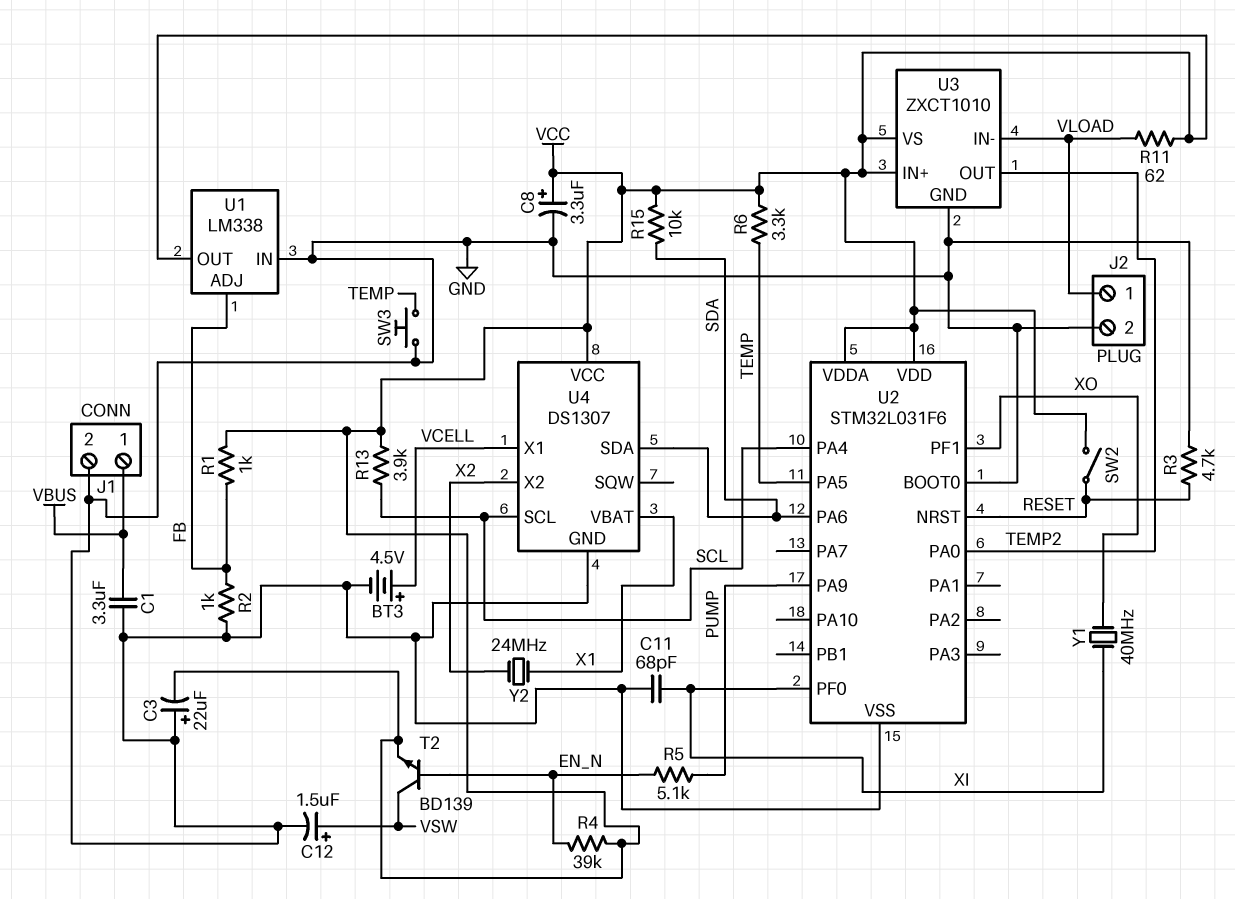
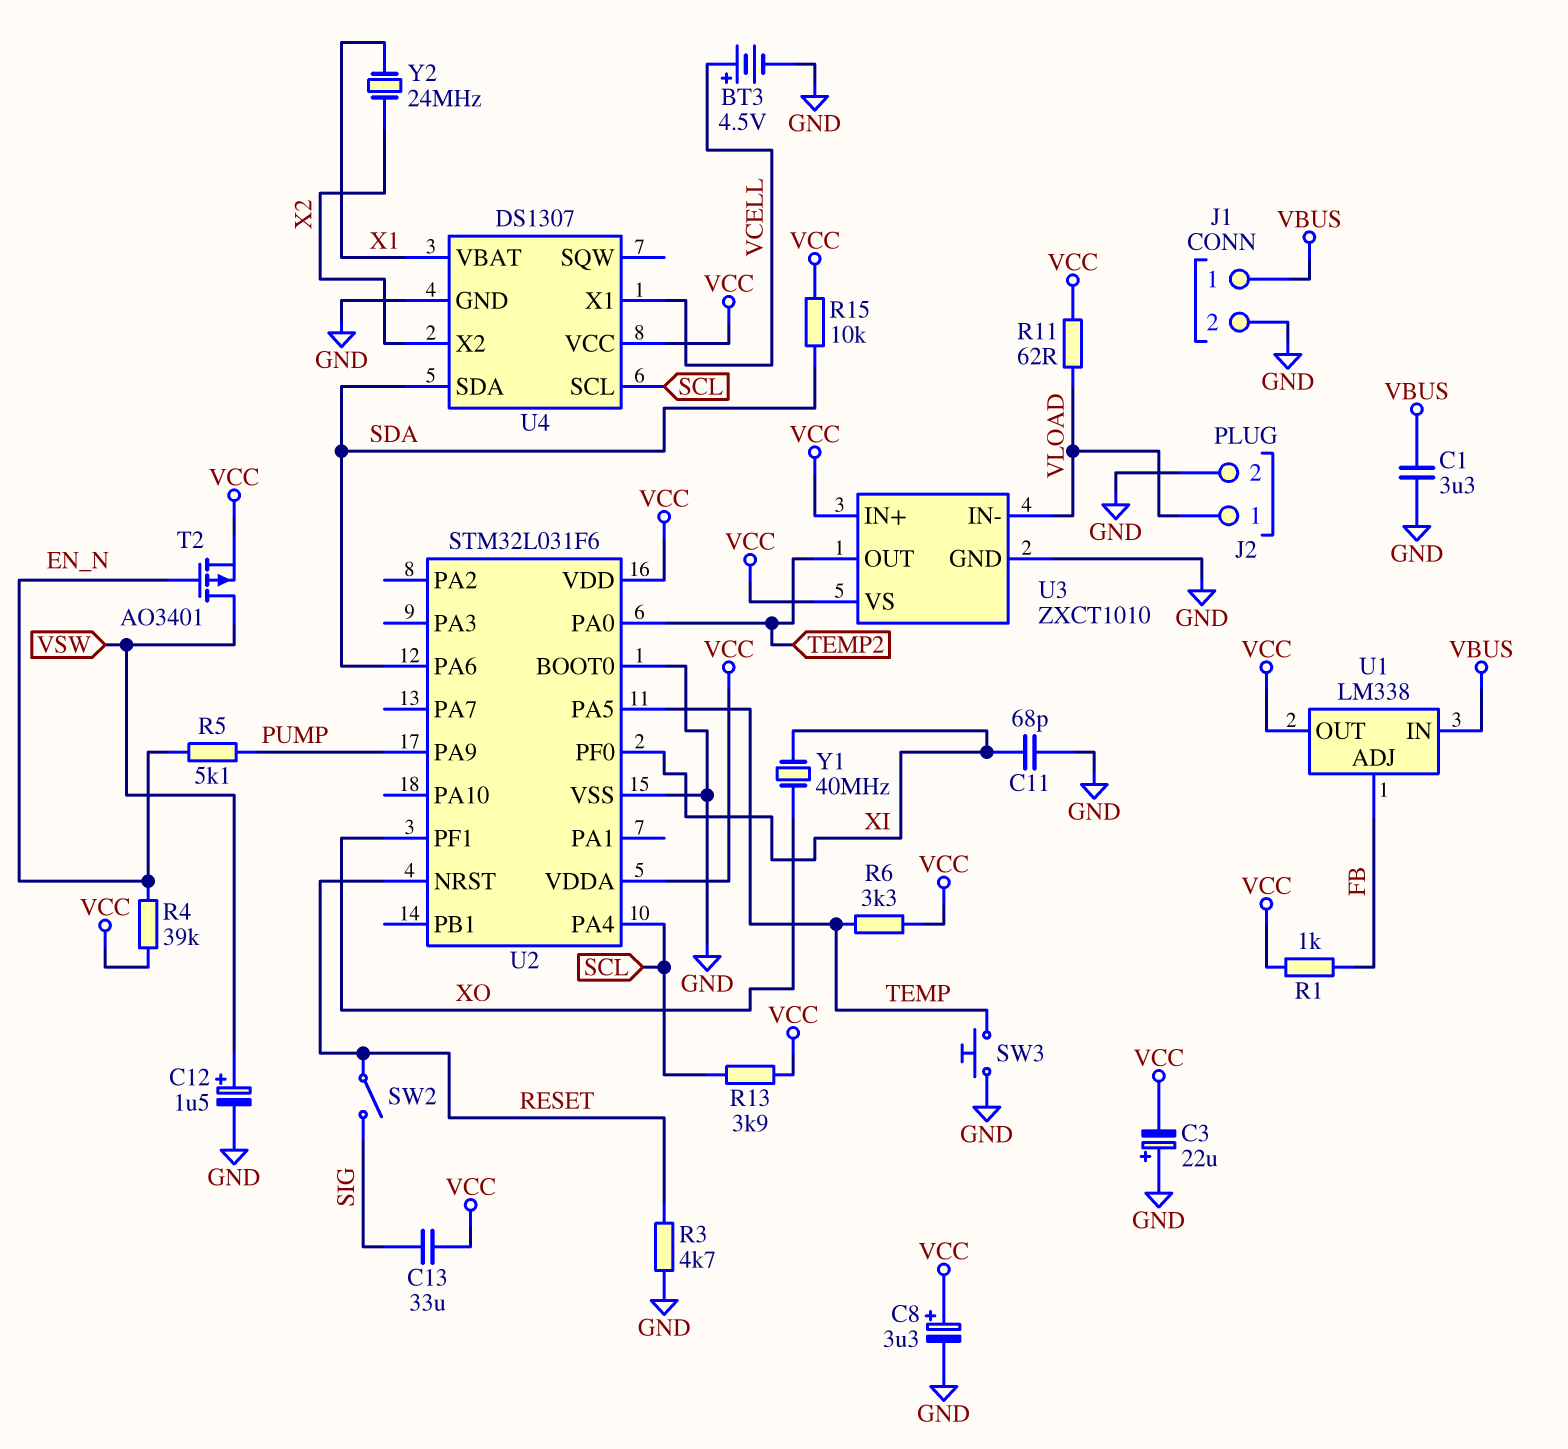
C13: none -> 33uF (SIG, VCC)
R2: 1k (FB, GND) -> none
SW2: switch (RESET, VCC) -> switch (RESET, SIG)
T2: NPN BD139 (B EN_N, C VSW, E VCC) -> PMOS AO3401 (G EN_N, D VSW, S VCC)
U1 pin IN: GND -> VBUS

